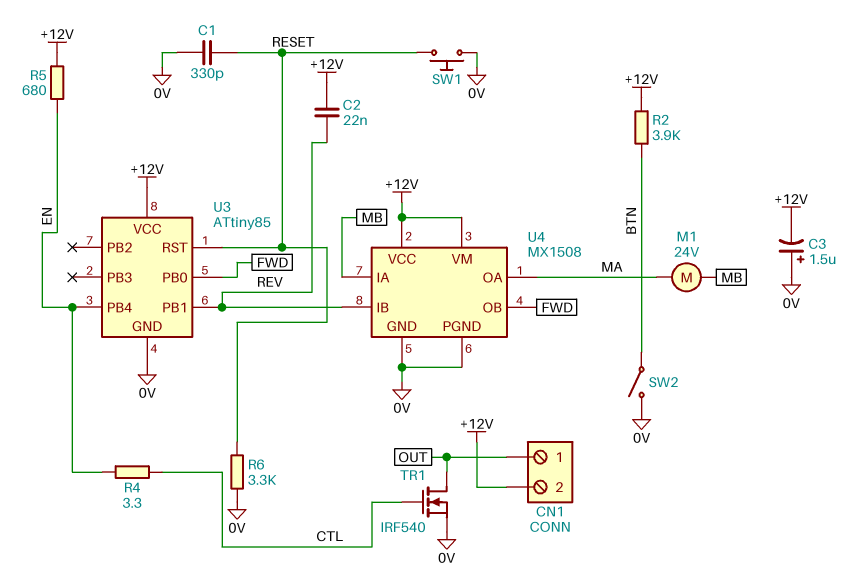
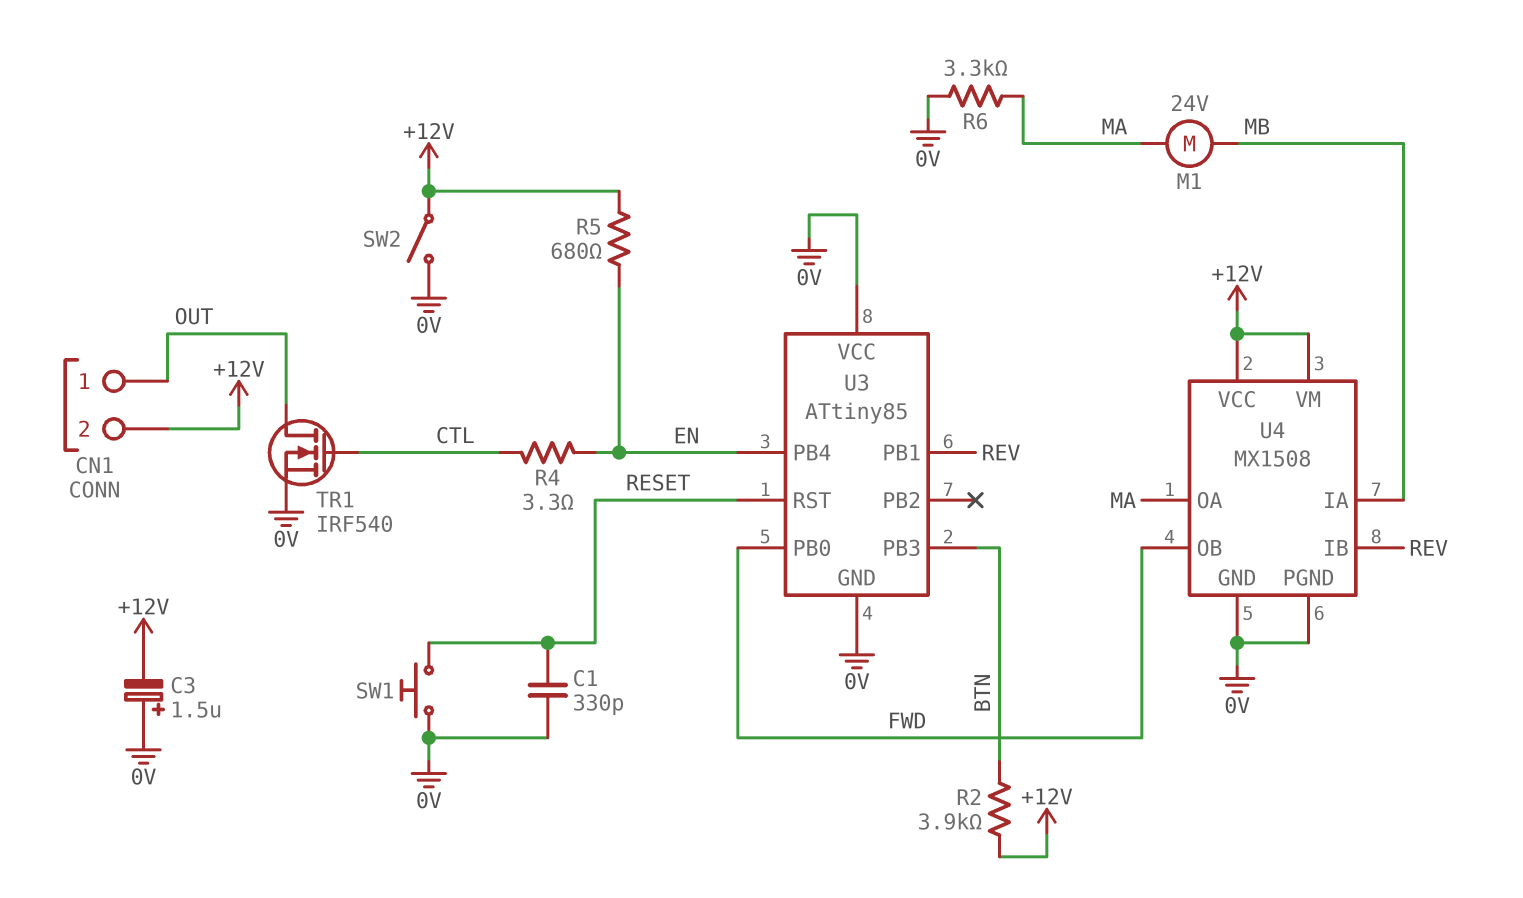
C2: 22nF (+12V, REV) -> none
R6: 3.3k (0V, RESET) -> 3.3k (0V, MA)
SW2: switch (0V, BTN) -> switch (+12V, 0V)
U3 pin PB3: none -> BTN
U3 pin VCC: +12V -> 0V

